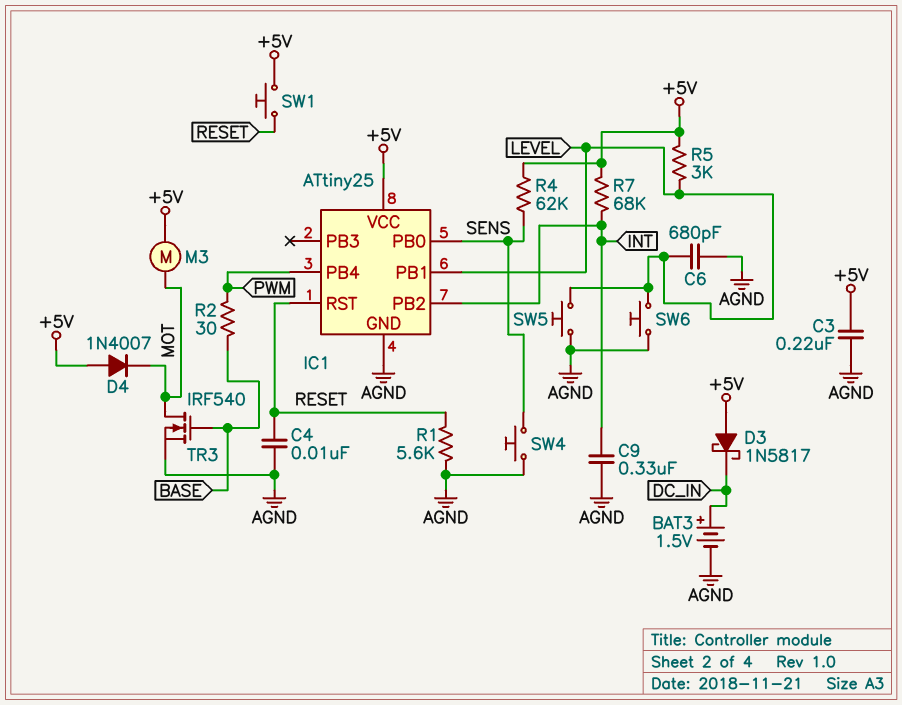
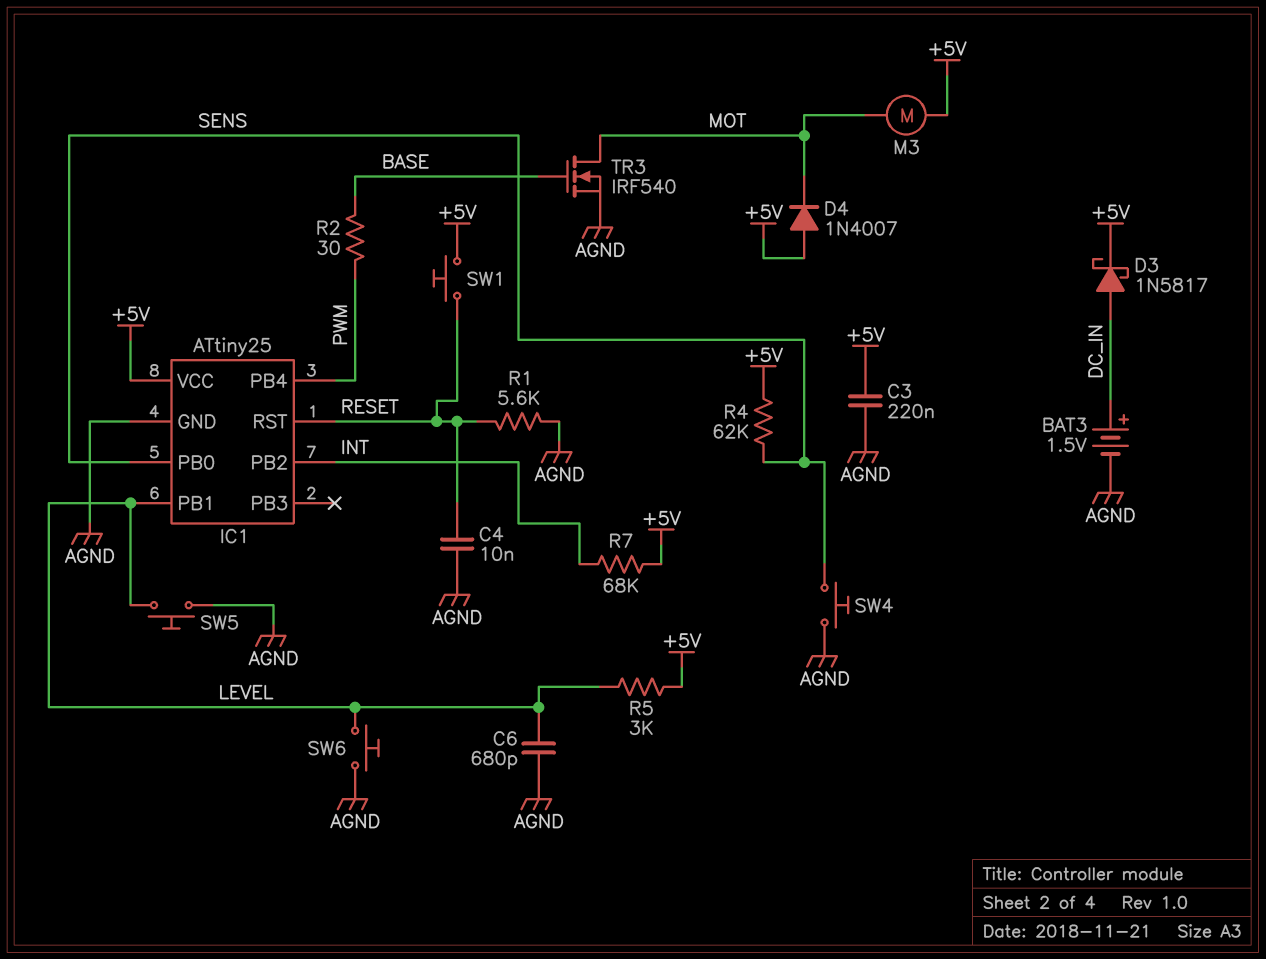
C9: 330nF (AGND, INT) -> none
D3: schottky 1N5817 (A +5V, K DC_IN) -> schottky 1N5817 (A DC_IN, K +5V)

